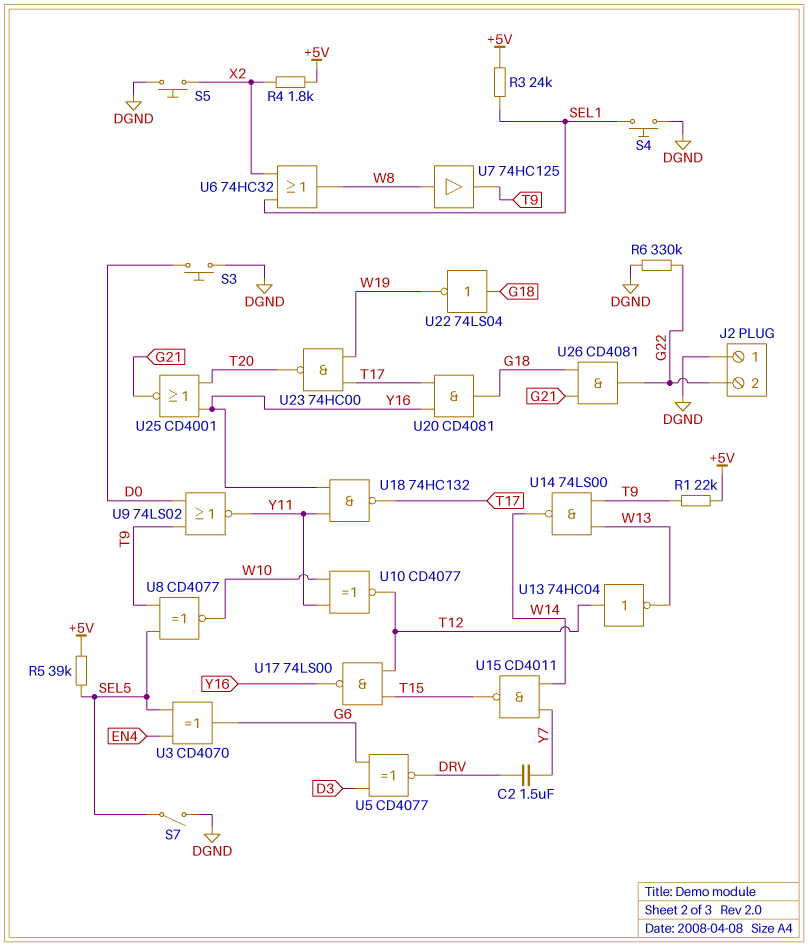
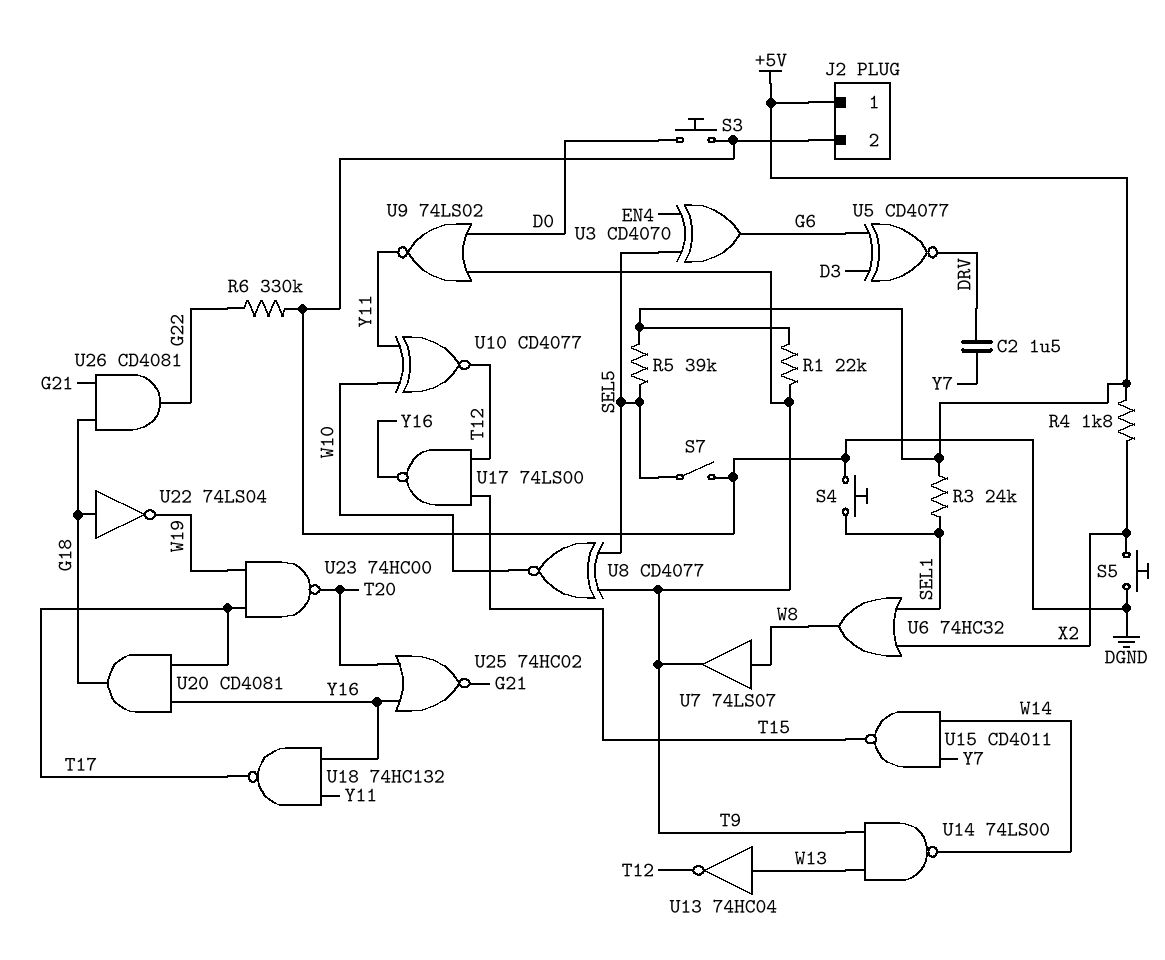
J2 pin 1: DGND -> +5V
J2 pin 2: G22 -> DGND
U7: buffer 74HC125 (in W8, out T9) -> buffer 74LS07 (in W8, out T9)
U13: NOT 74HC04 (in T12, out W13) -> NOT 74HC04 (in W13, out T12)
U25: NOR CD4001 (in T20, in Y16, out G21) -> NOR 74HC02 (in T20, in Y16, out G21)

